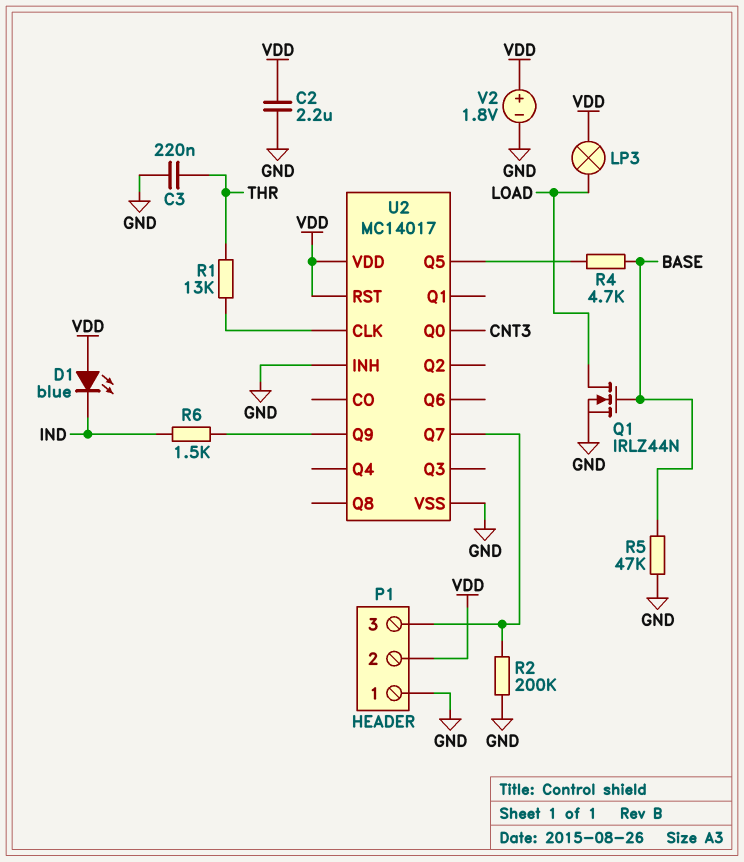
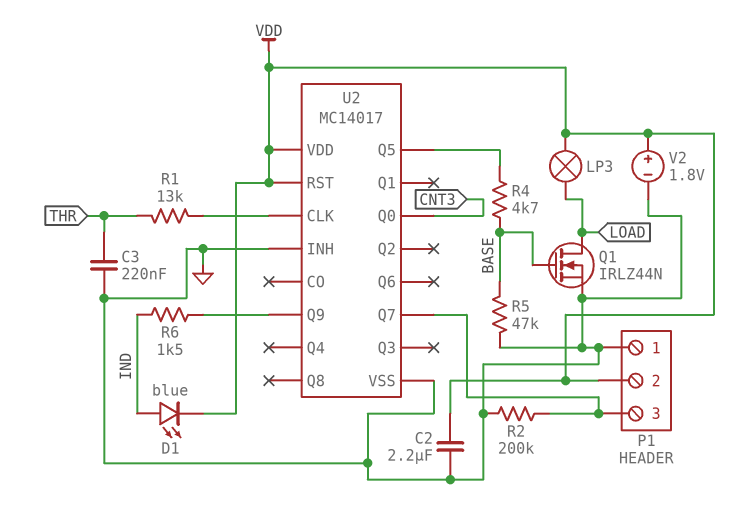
D1: LED blue (A VDD, K IND) -> LED blue (A IND, K VDD)

